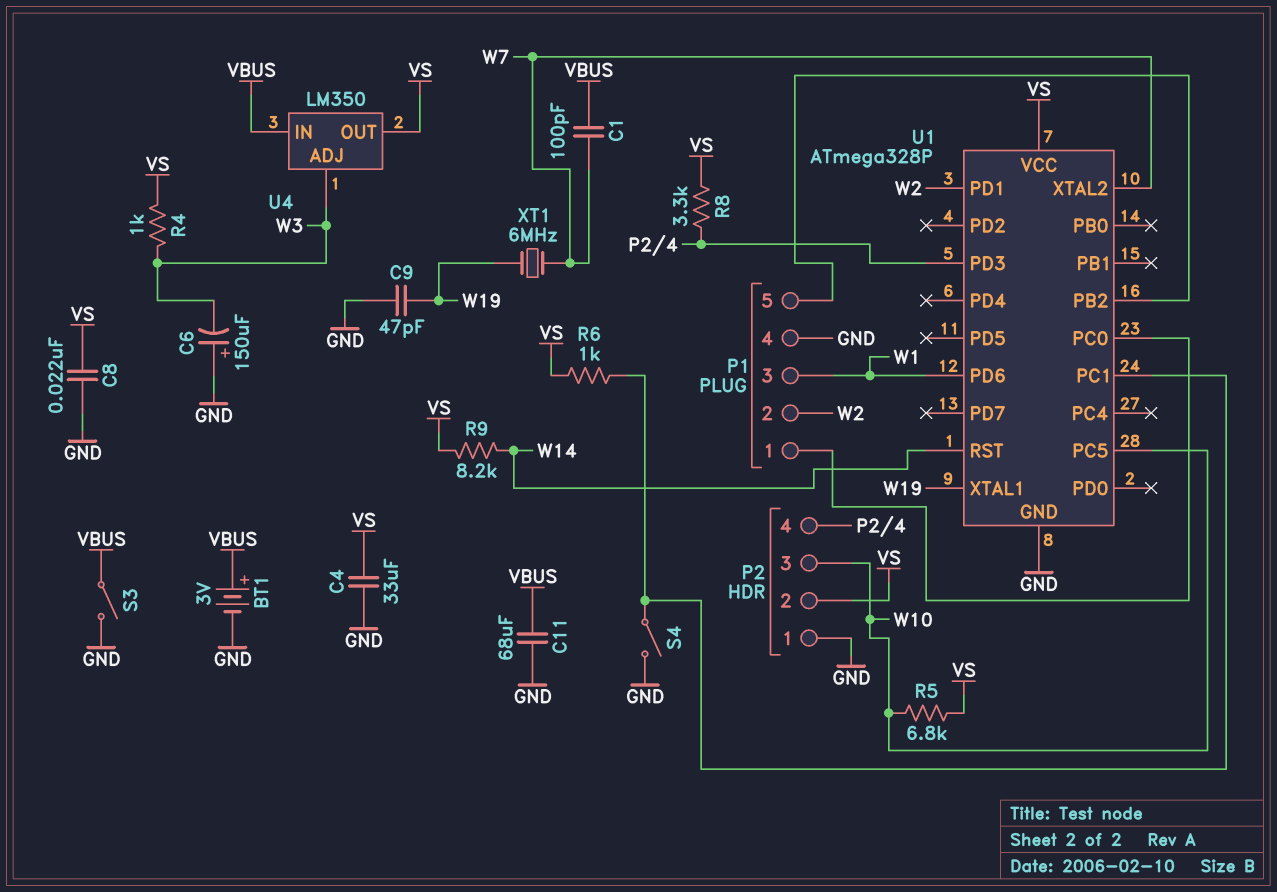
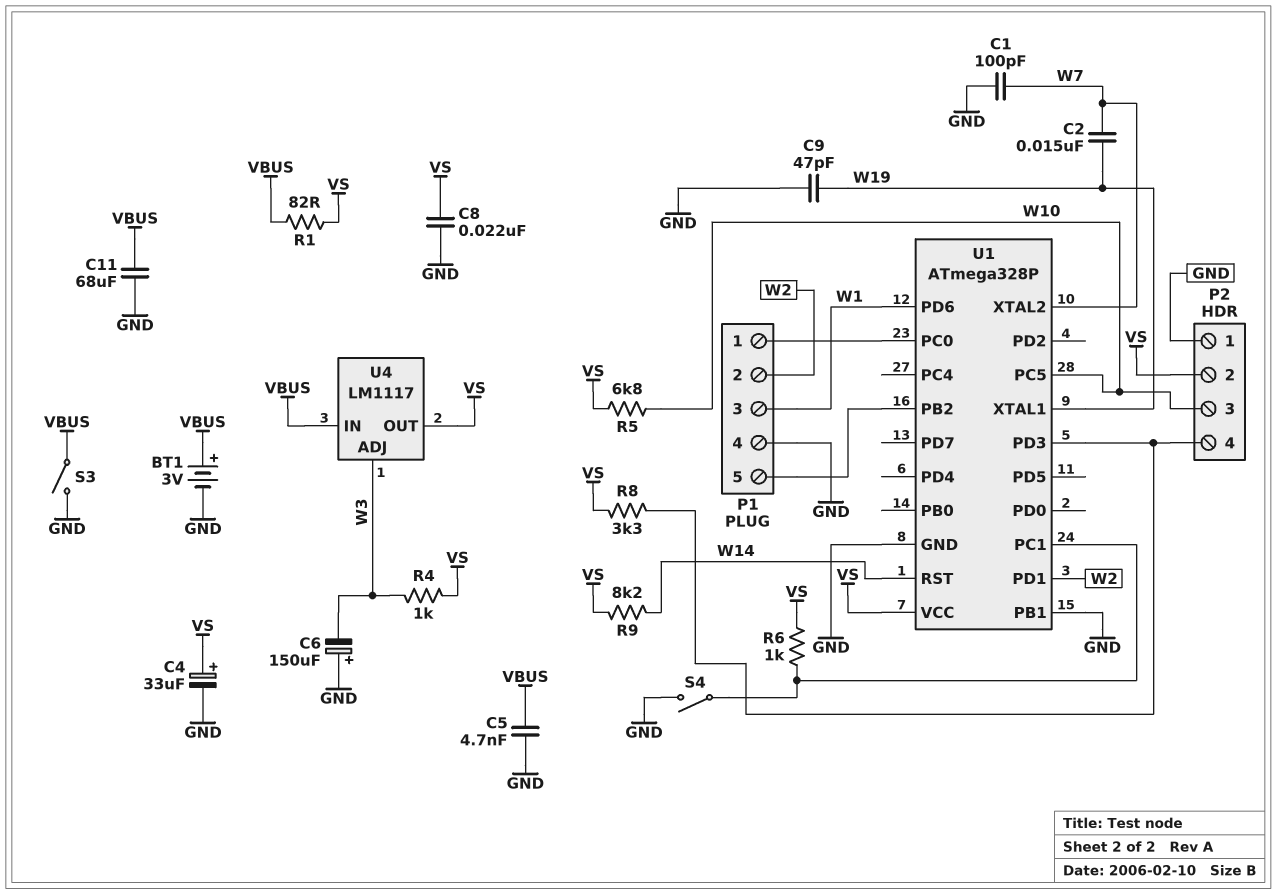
C1: 100pF (VBUS, W7) -> 100pF (GND, W7)
C2: none -> 15nF (W7, W19)
C4: 33uF (GND, VS) -> 33uF (plus VS, minus GND)
C5: none -> 4.7nF (GND, VBUS)
R1: none -> 82 (VBUS, VS)
U1 pin PB1: none -> GND
U4: LM350 -> LM1117
XT1: 6MHz (W7, W19) -> none

